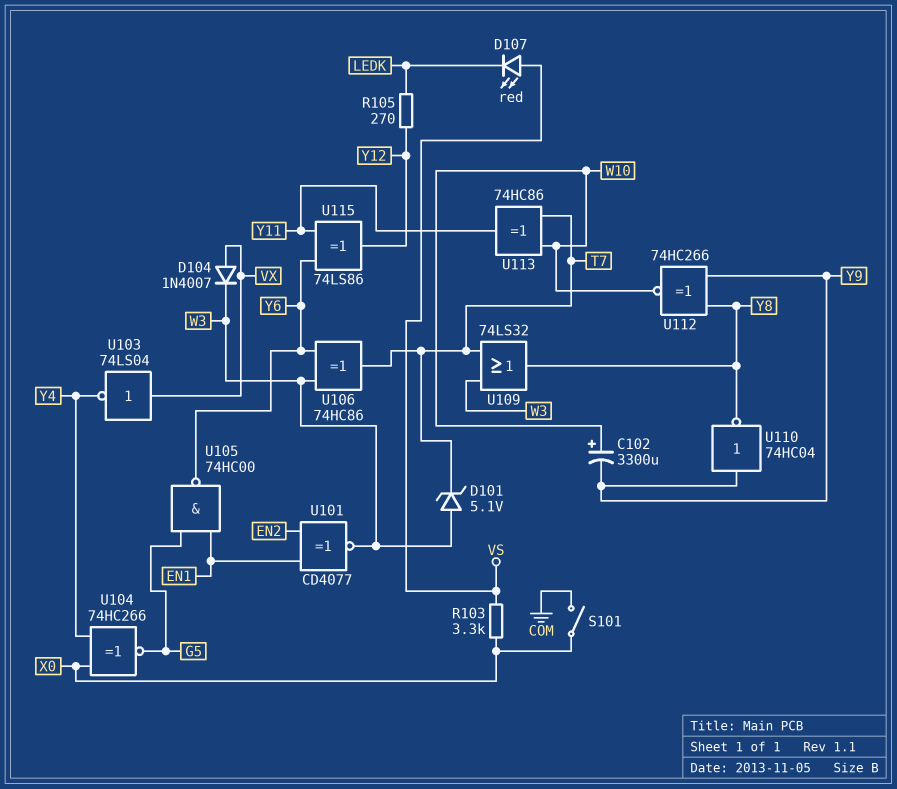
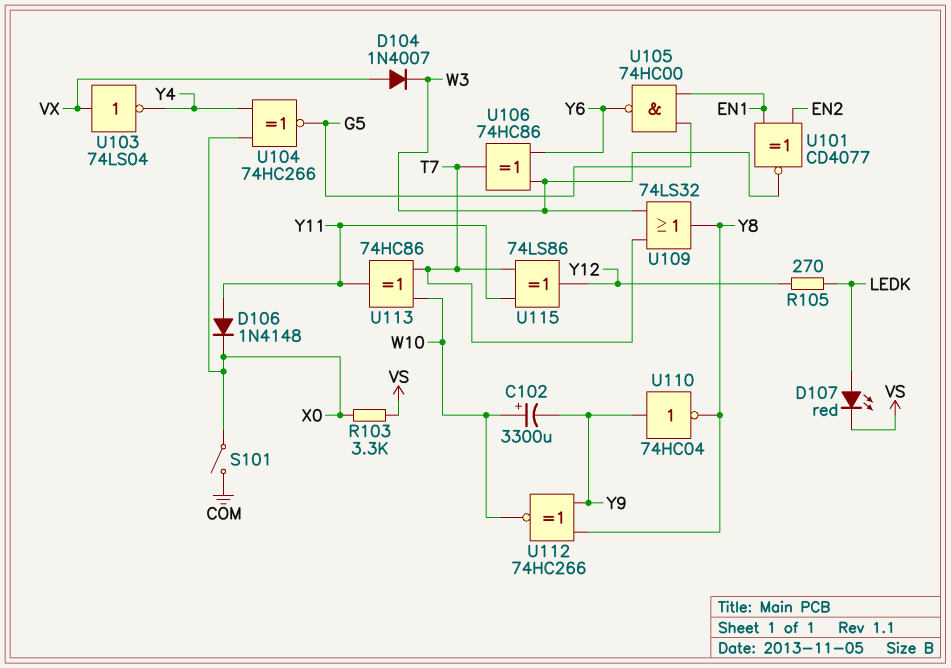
D101: zener 5.1V (A W3, K T7) -> none
D106: none -> diode 1N4148 (A Y11, K X0)
D107: LED red (A VS, K LEDK) -> LED red (A LEDK, K VS)
U115: XOR 74LS86 (in Y6, in Y11, out Y12) -> XOR 74LS86 (in T7, in Y11, out Y12)

